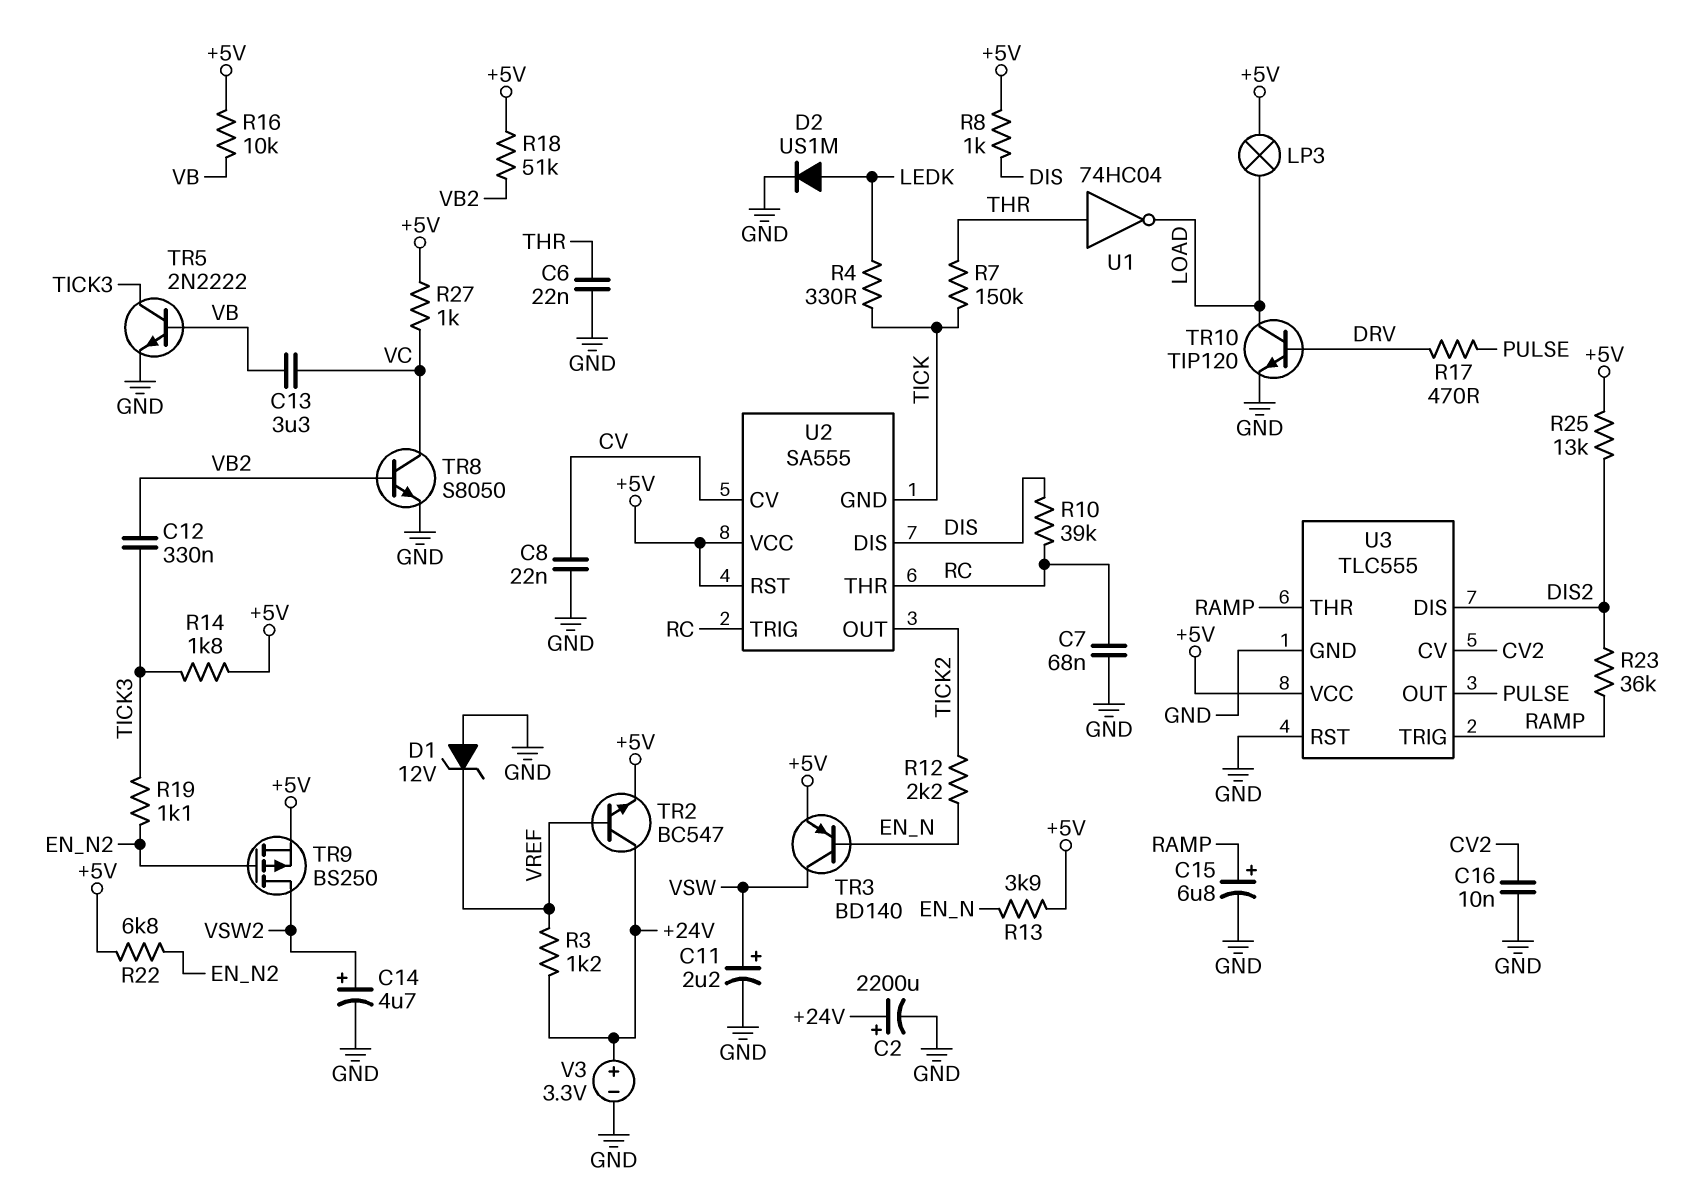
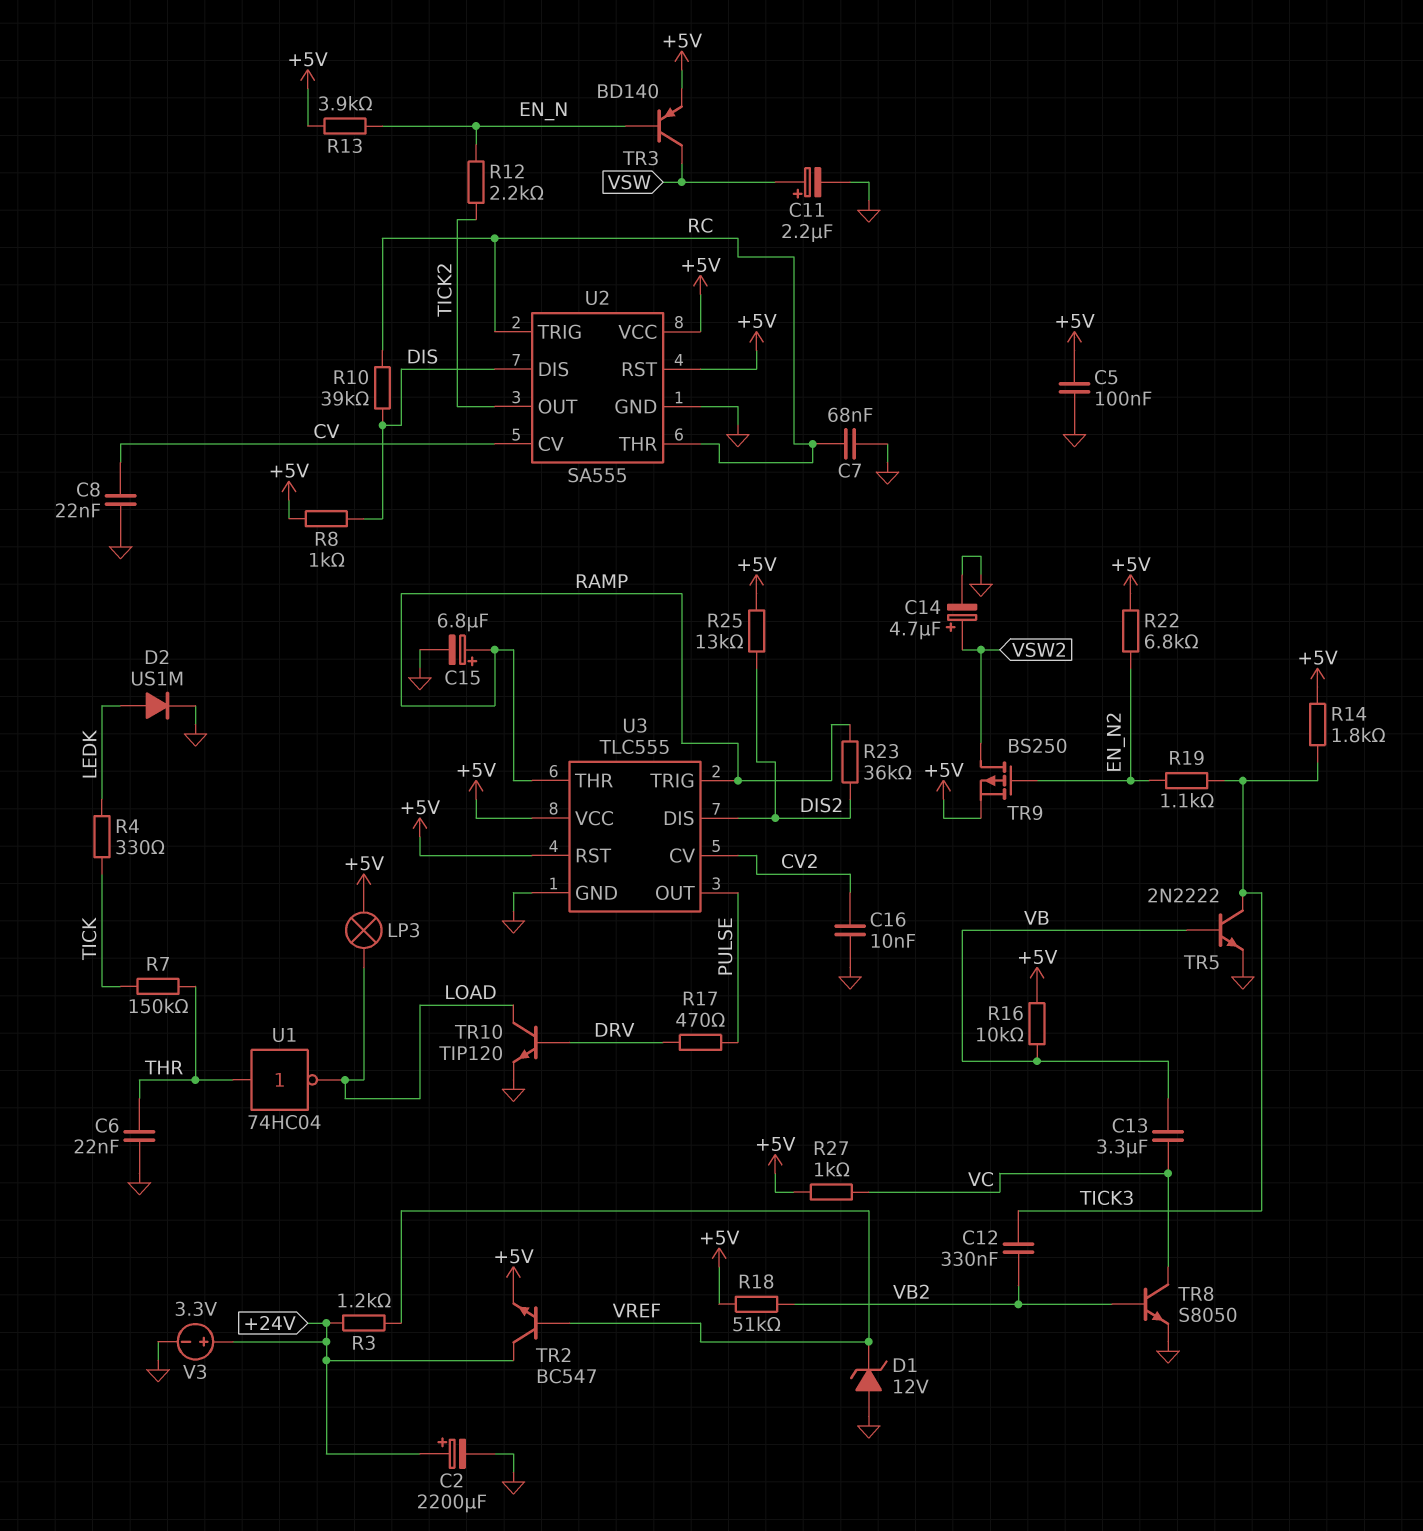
C5: none -> 100nF (+5V, GND)
U2 pin GND: TICK -> GND
U3 pin RST: GND -> +5V

